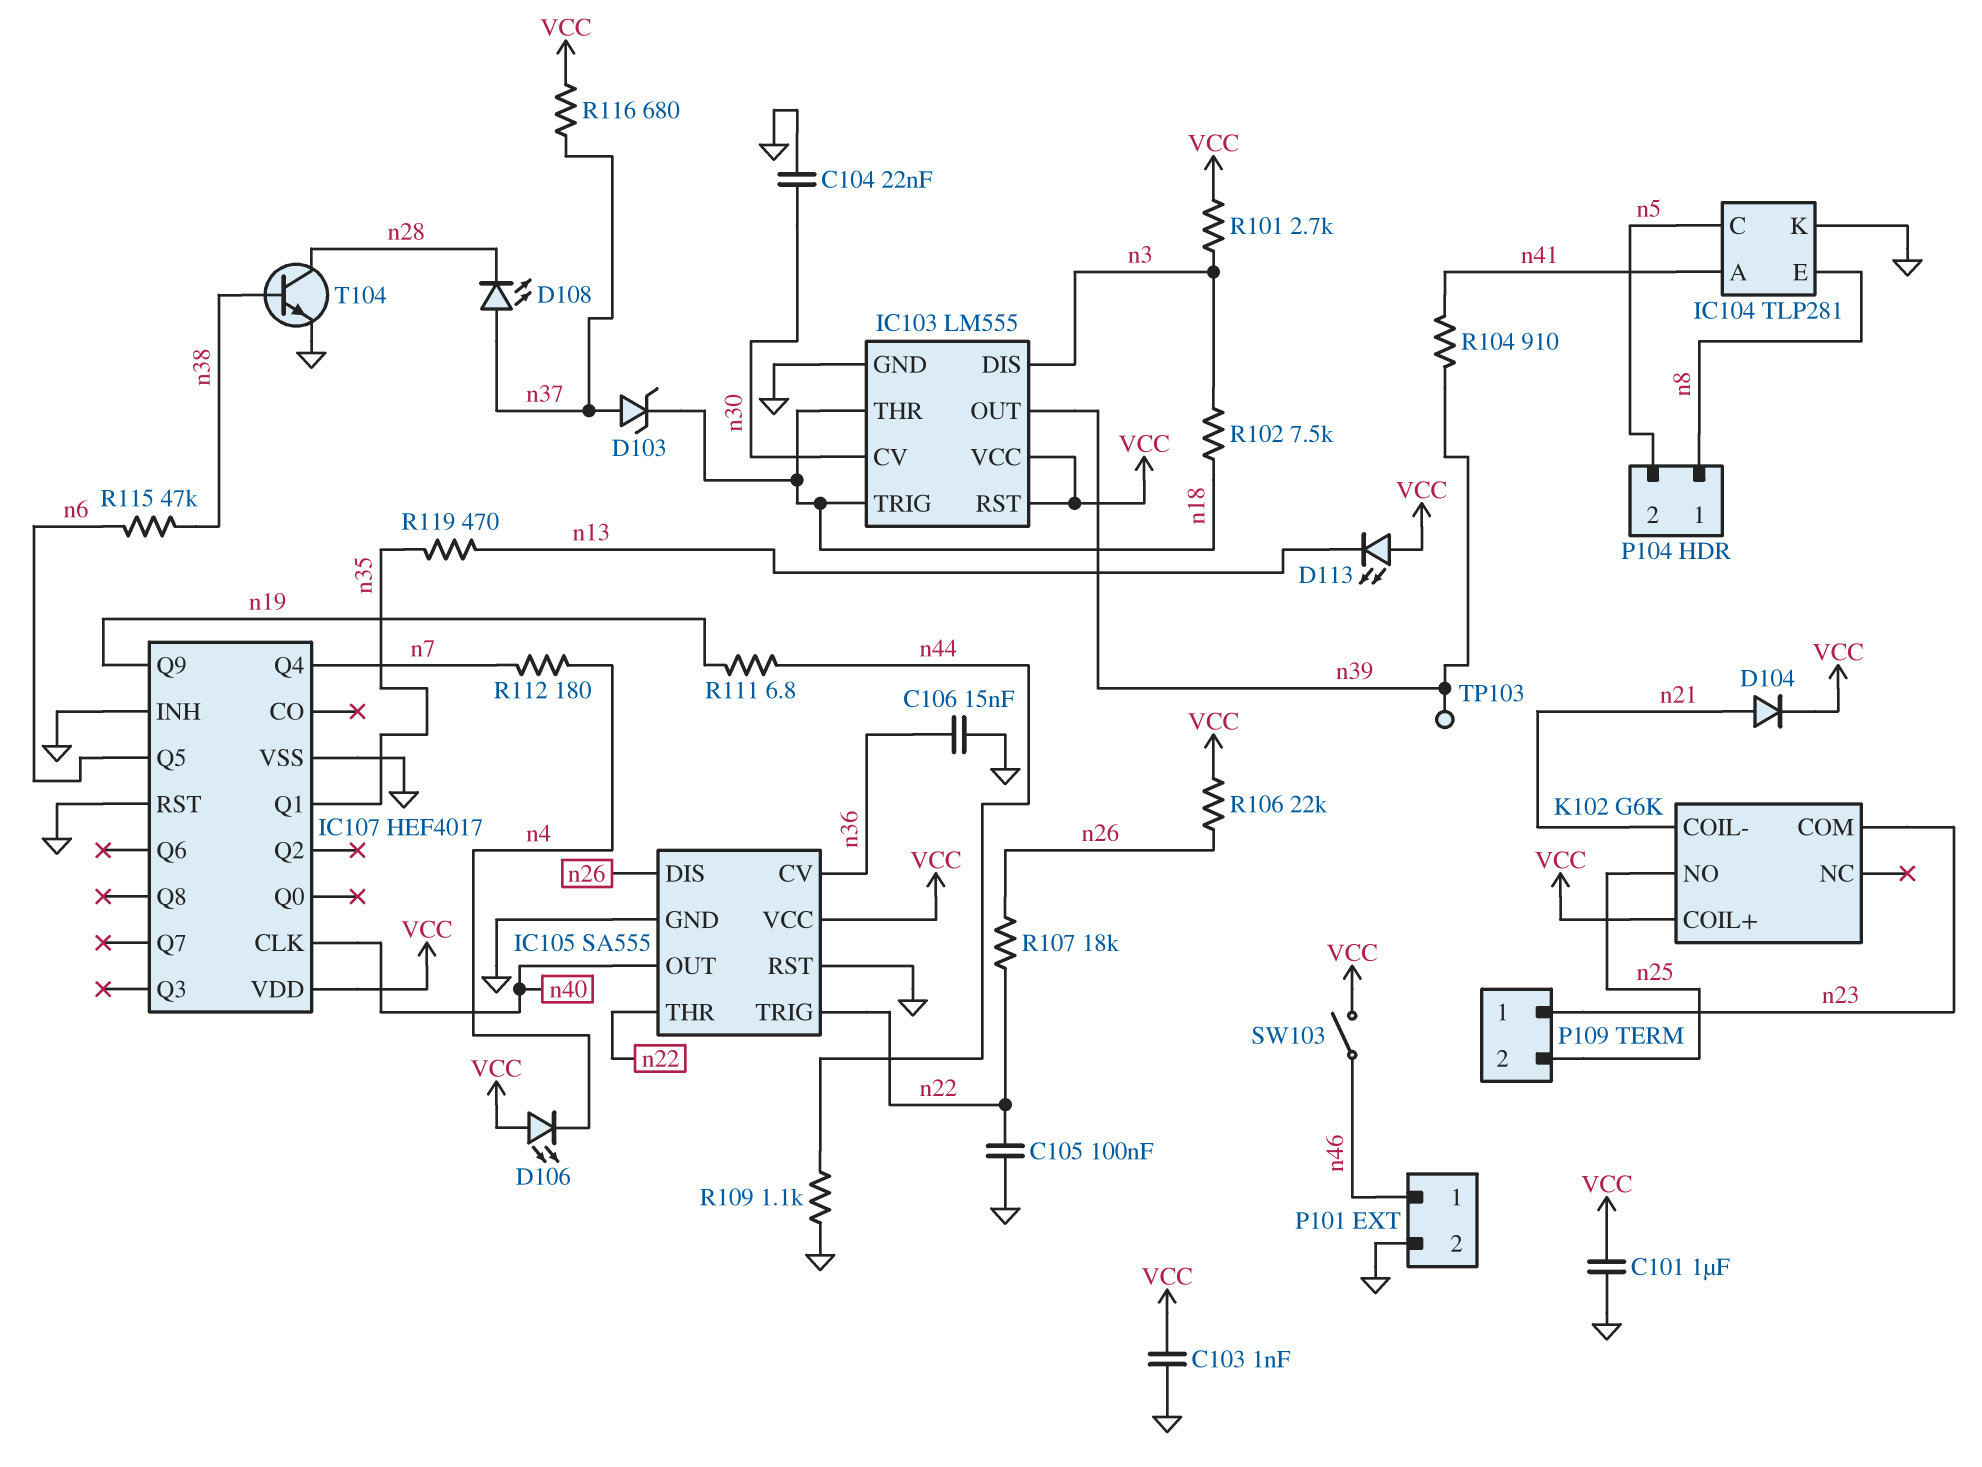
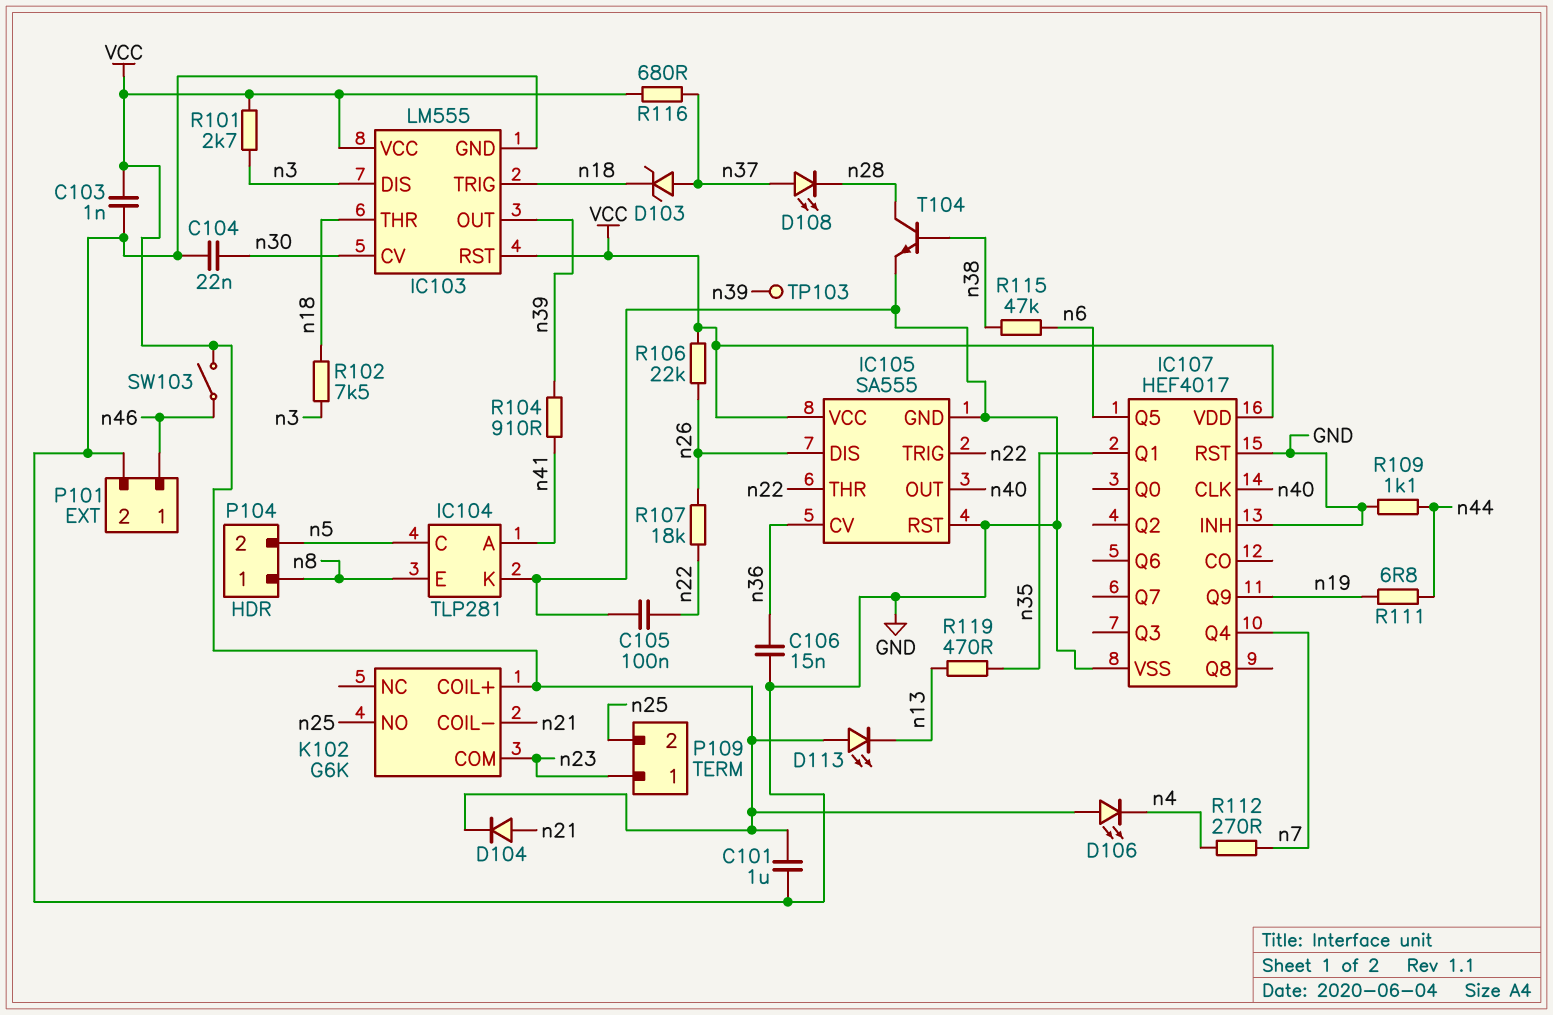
R112: 180 (n4, n7) -> 270 (n4, n7)

